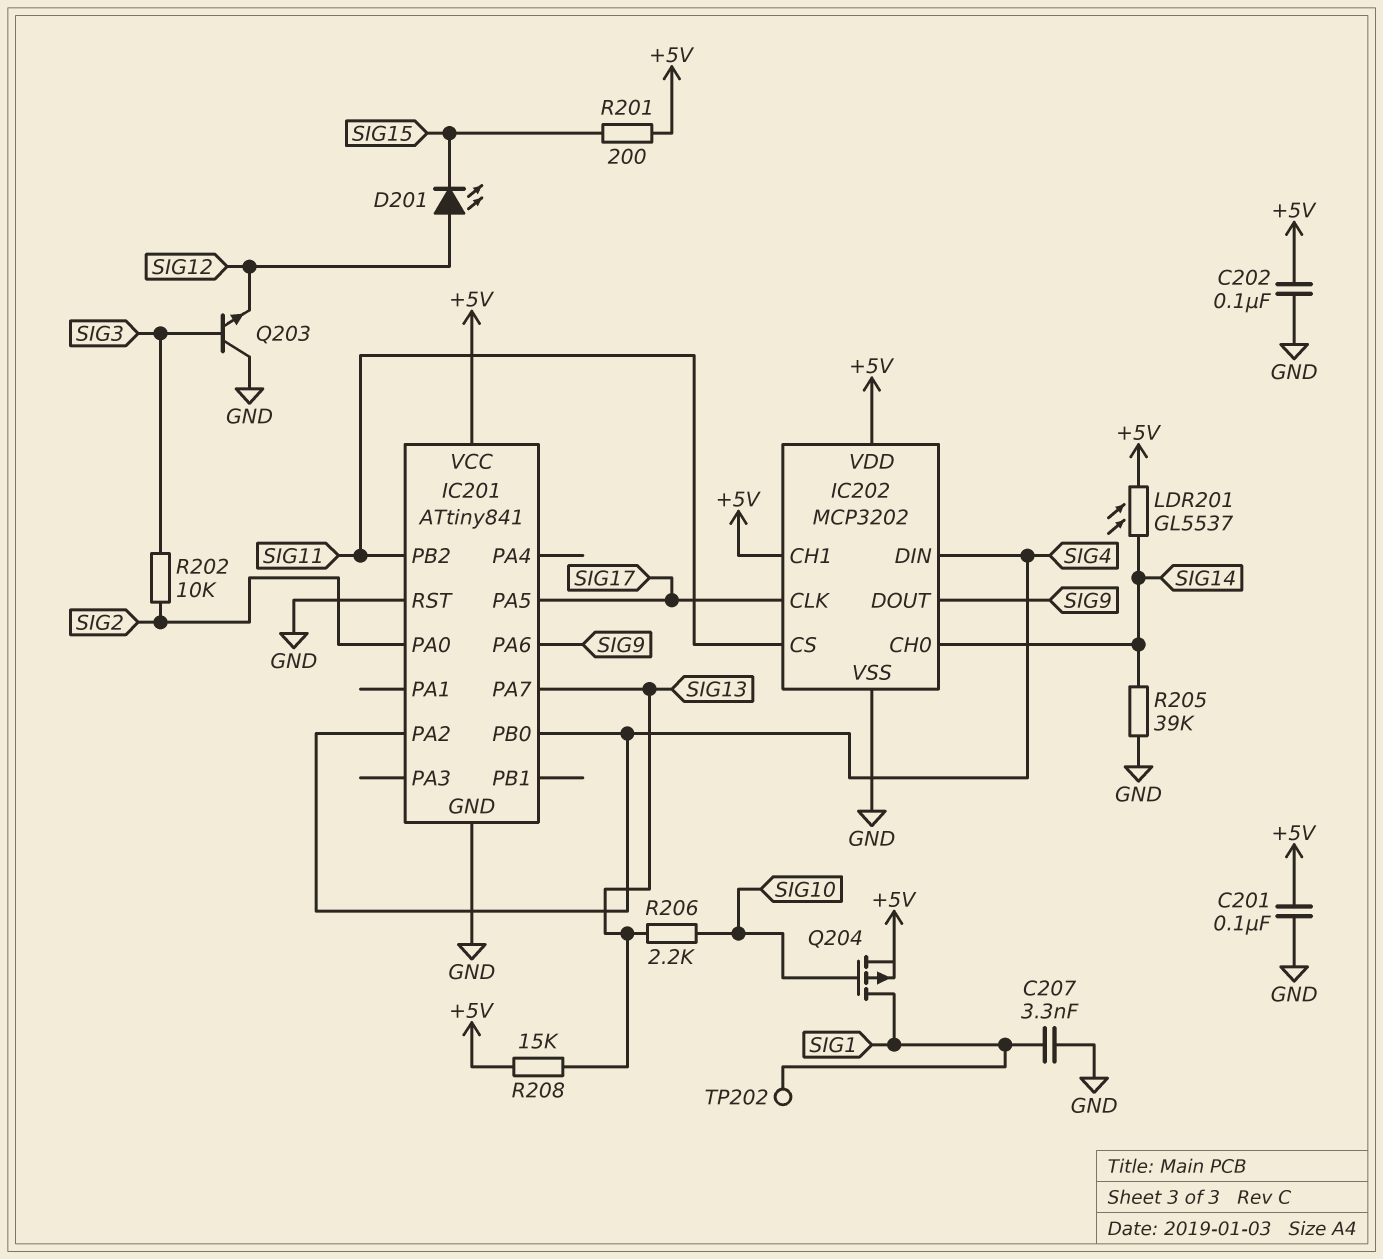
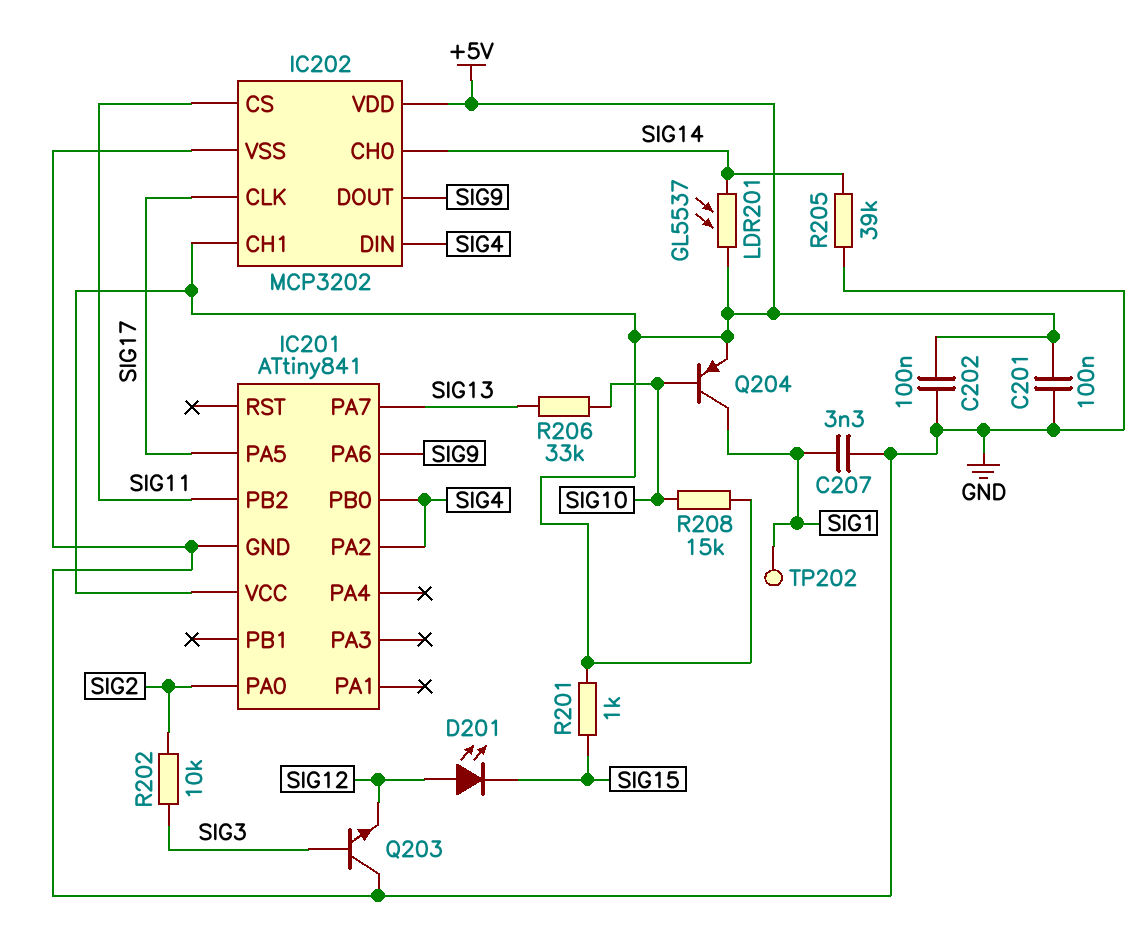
IC201 pin RST: GND -> none
Q204: PMOS (G SIG10, D SIG1, S +5V) -> PNP (B SIG10, C SIG1, E +5V)
R201: 200 (+5V, SIG15) -> 1k (+5V, SIG15)
R206: 2.2k (SIG10, SIG13) -> 33k (SIG10, SIG13)
R208: 15k (+5V, SIG13) -> 15k (+5V, SIG10)

